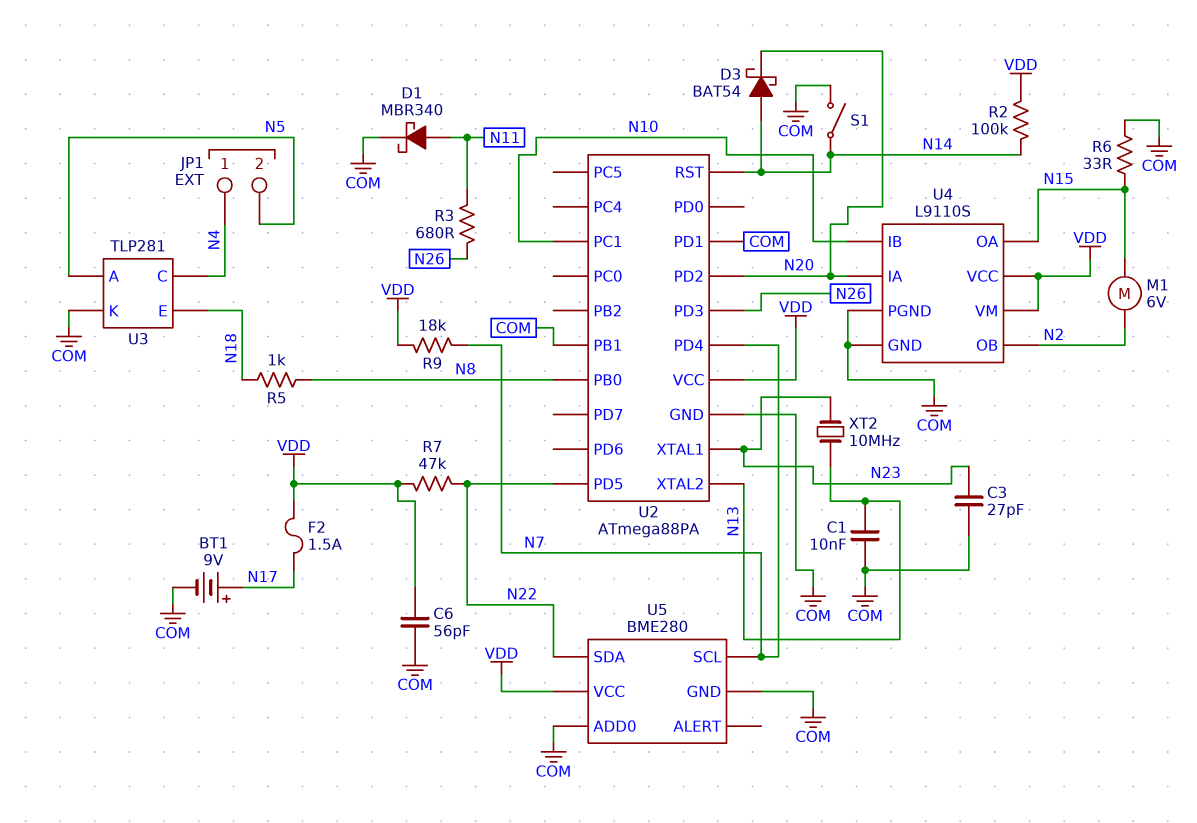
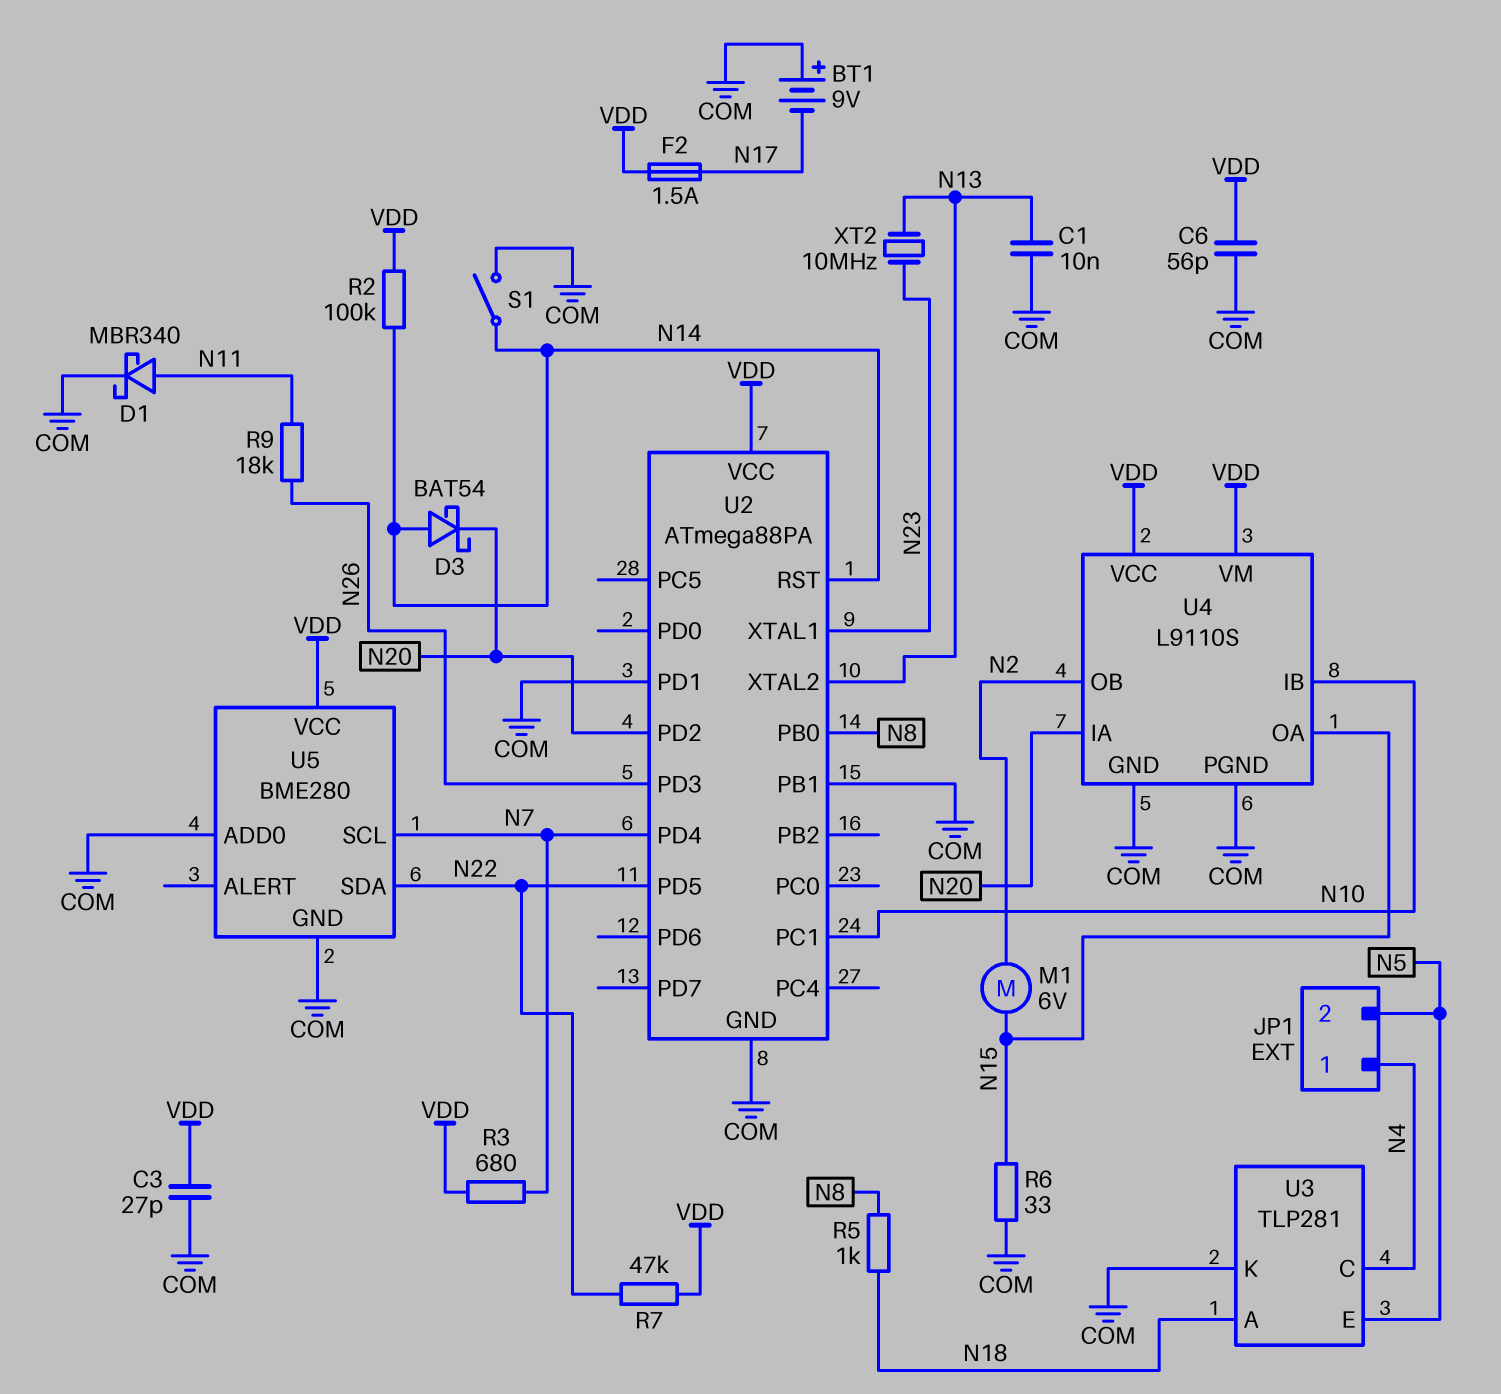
BT1: 9V (plus N17, minus COM) -> 9V (plus COM, minus N17)
C3: 27pF (COM, N23) -> 27pF (COM, VDD)
R3: 680 (N11, N26) -> 680 (N7, VDD)
R9: 18k (N7, VDD) -> 18k (N11, N26)
U3 pin A: N5 -> N18
U3 pin E: N18 -> N5

